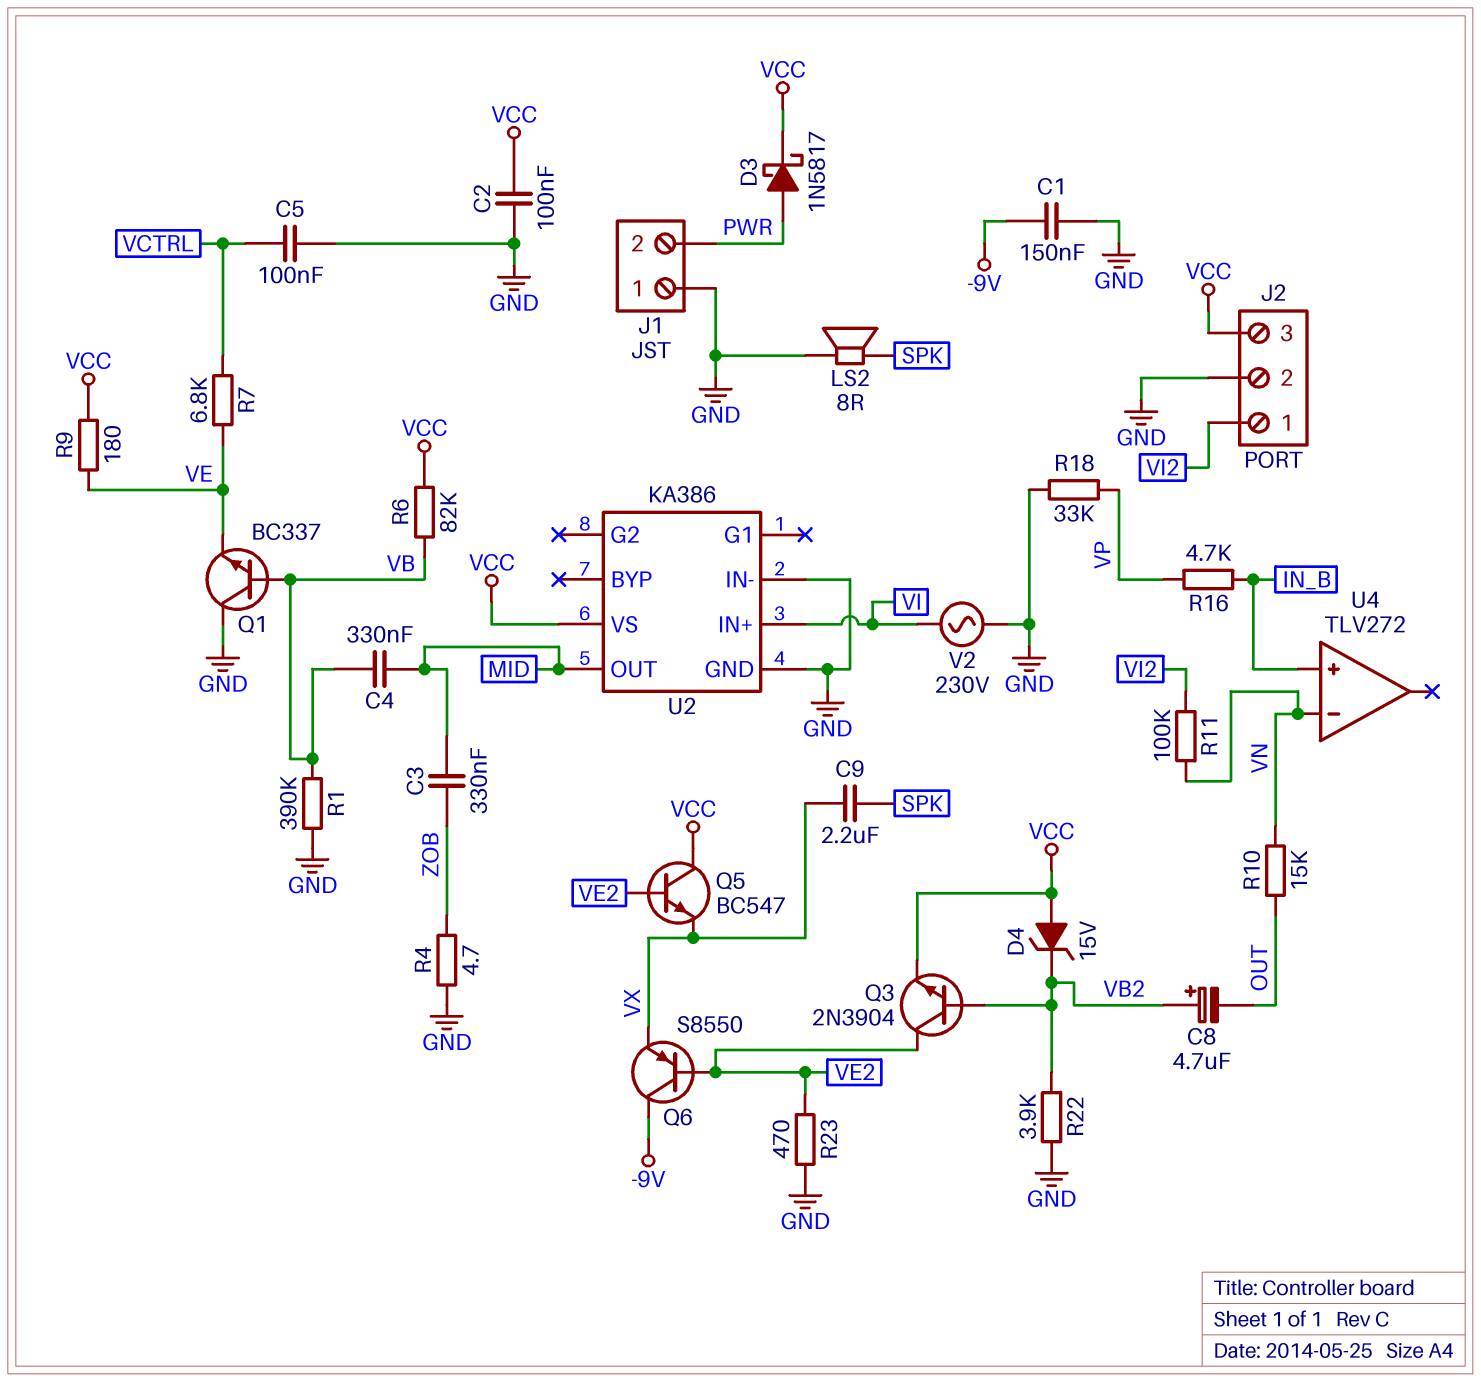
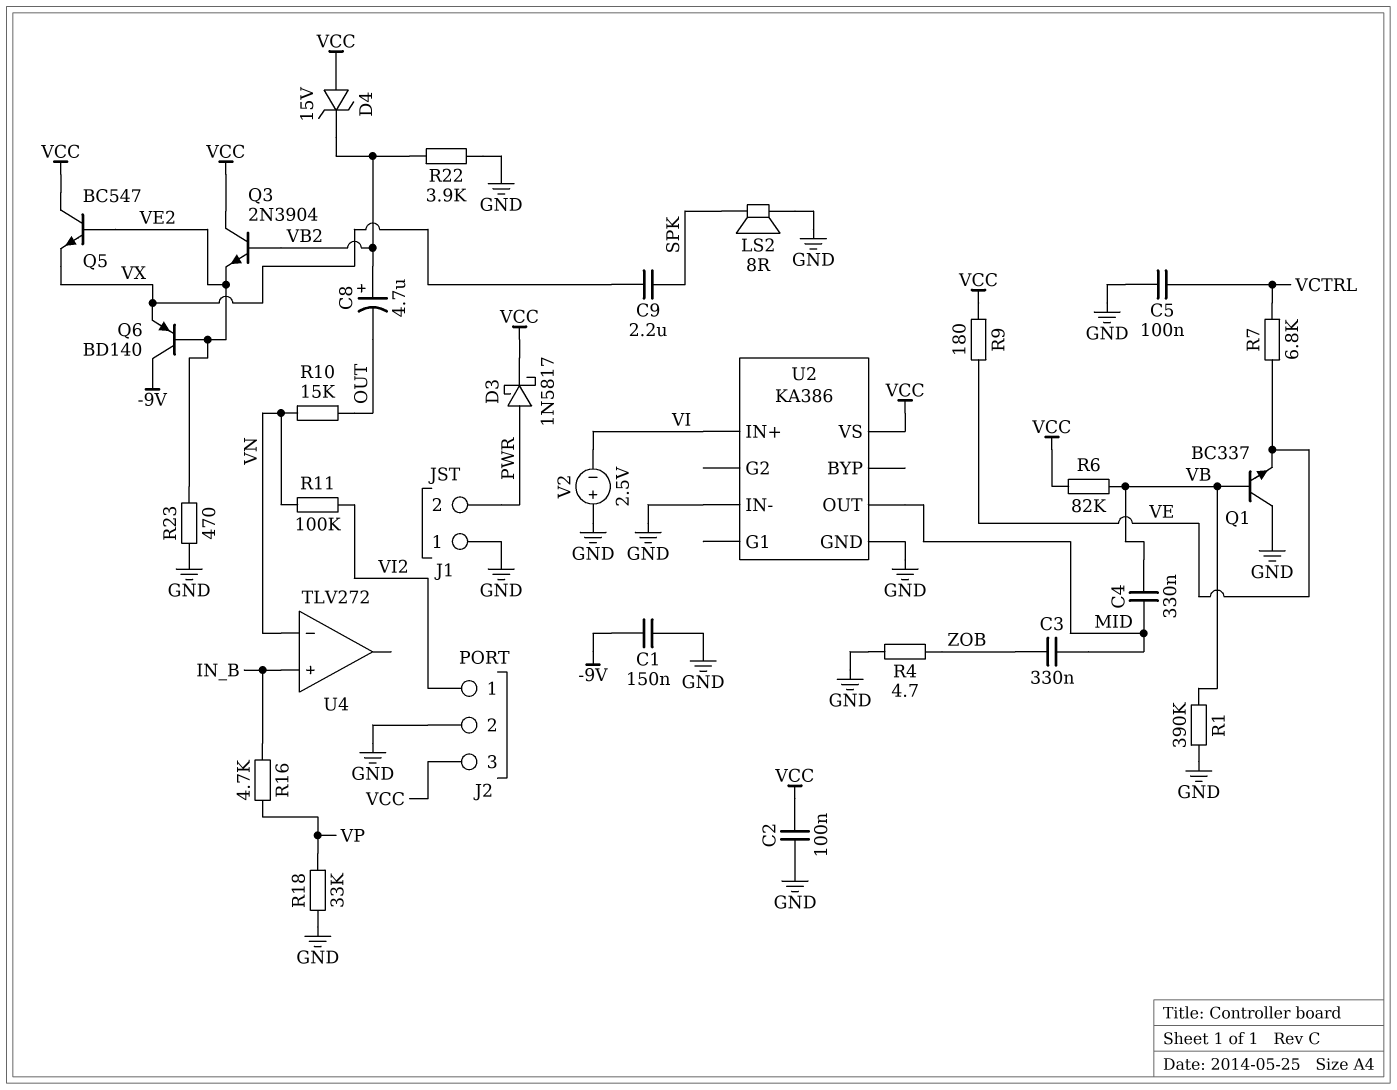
Q3: NPN 2N3904 (B VB2, C VE2, E VCC) -> NPN 2N3904 (B VB2, C VCC, E VE2)
Q6: PNP S8550 (B VE2, C -9V, E VX) -> PNP BD140 (B VE2, C -9V, E VX)
V2: AC 230V (GND, VI) -> 2.5V (plus GND, minus VI)

